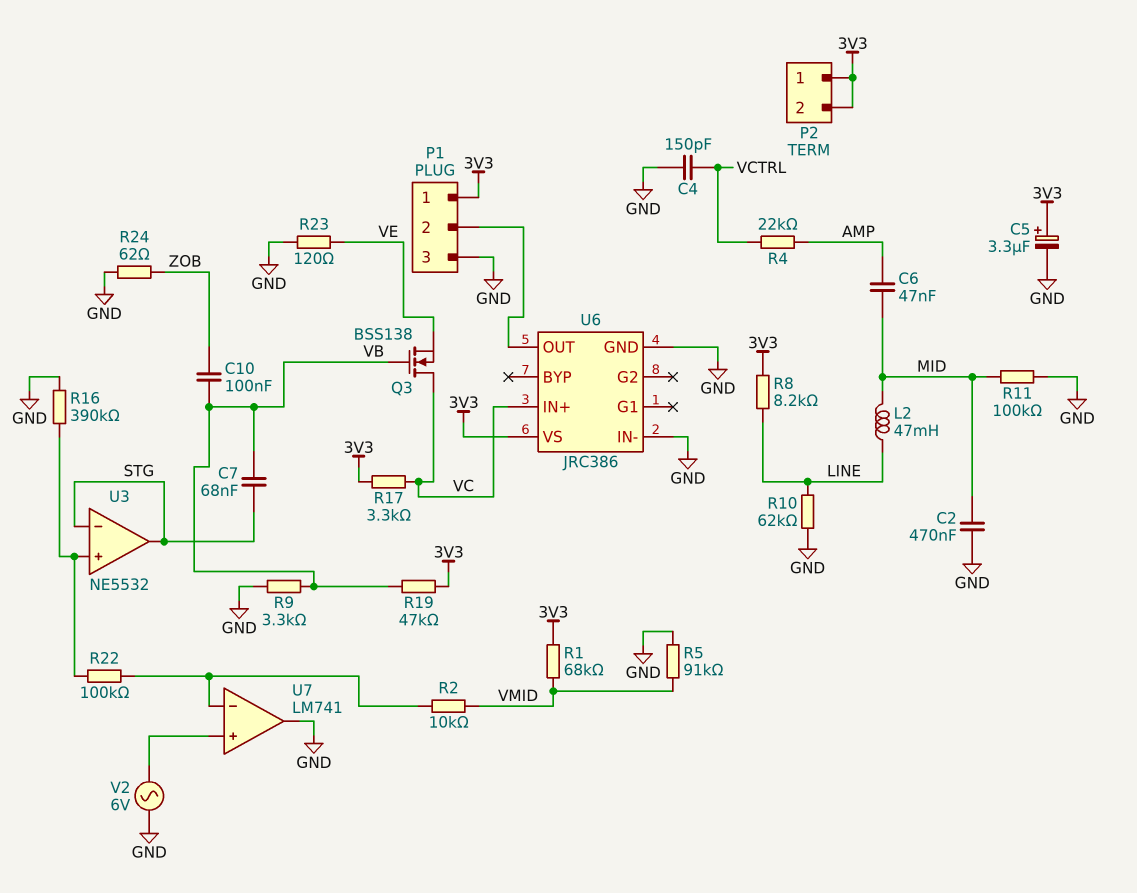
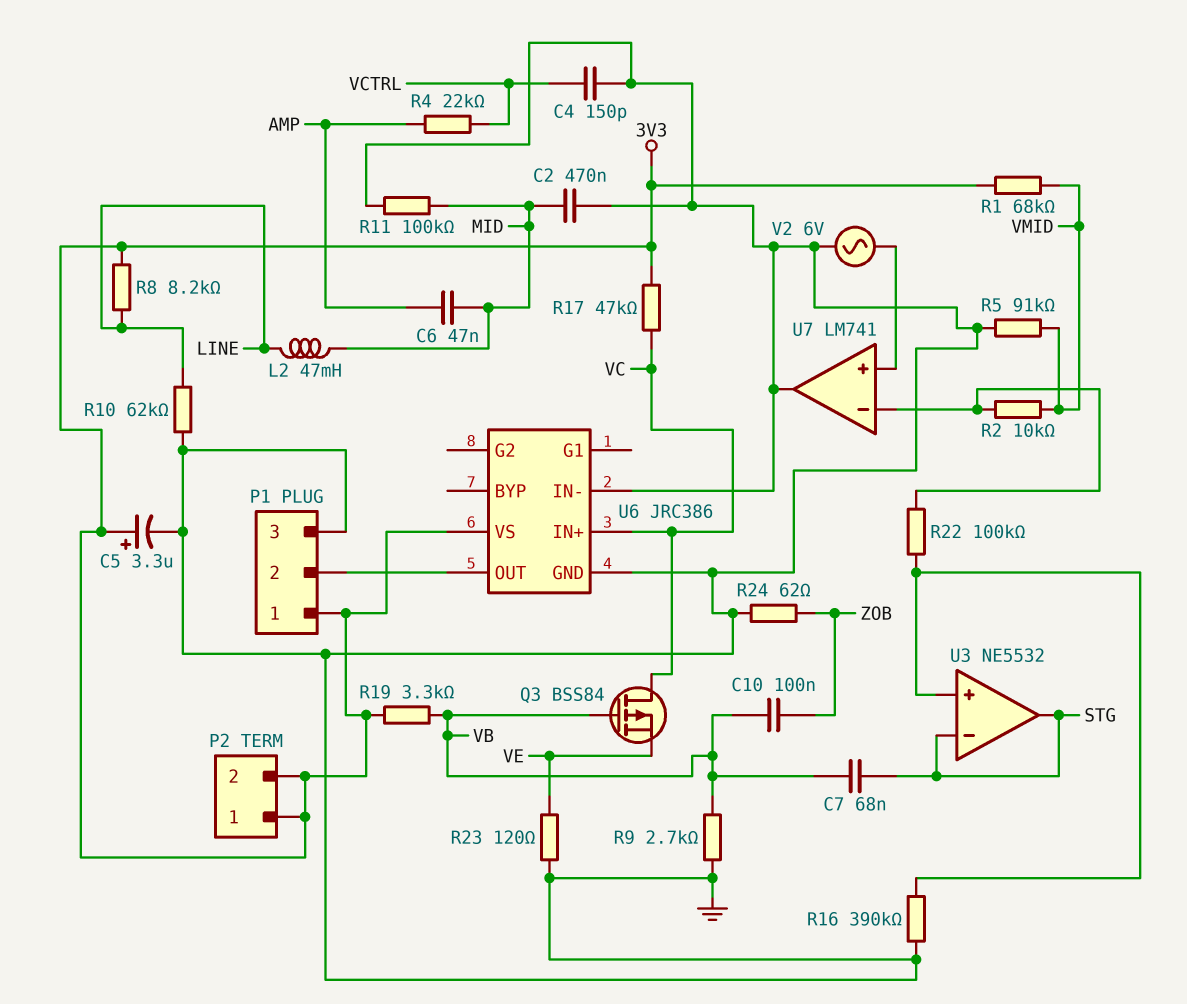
Q3: NMOS BSS138 (G VB, D VC, S VE) -> PMOS BSS84 (G VB, D VC, S VE)
R9: 3.3k (GND, VB) -> 2.7k (GND, VB)
R17: 3.3k (3V3, VC) -> 47k (3V3, VC)
R19: 47k (3V3, VB) -> 3.3k (3V3, VB)

